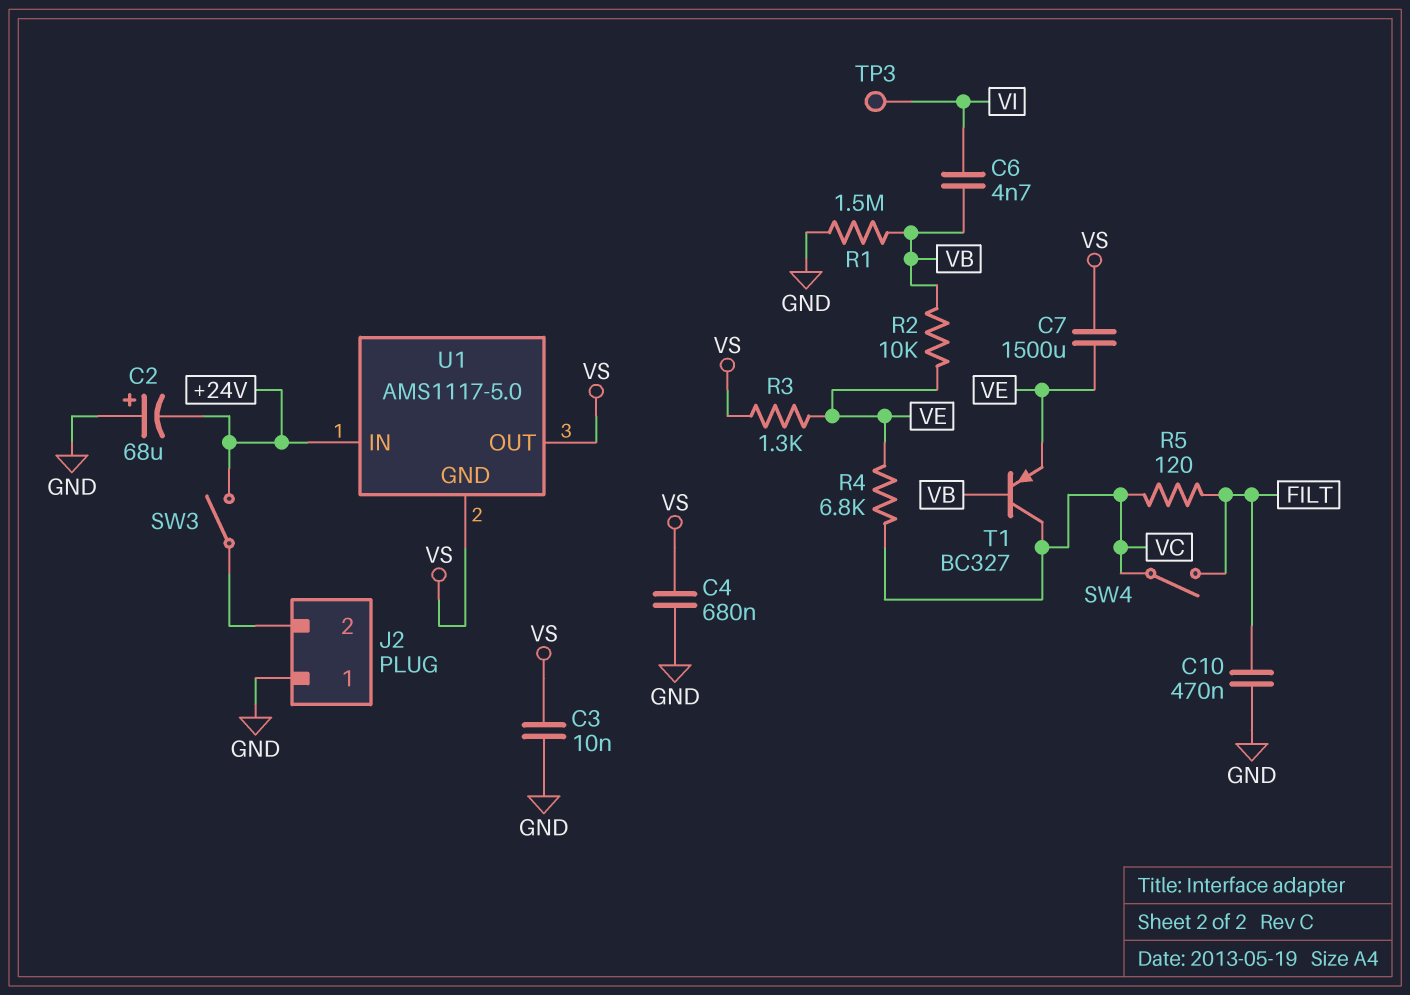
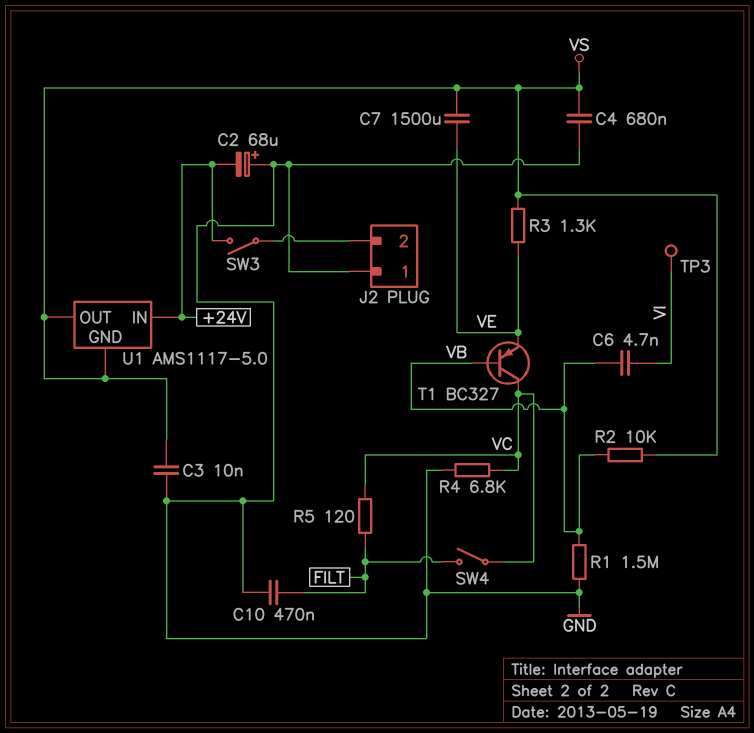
R2: 10k (VB, VE) -> 10k (VB, VS)
R4: 6.8k (VC, VE) -> 6.8k (GND, VC)

